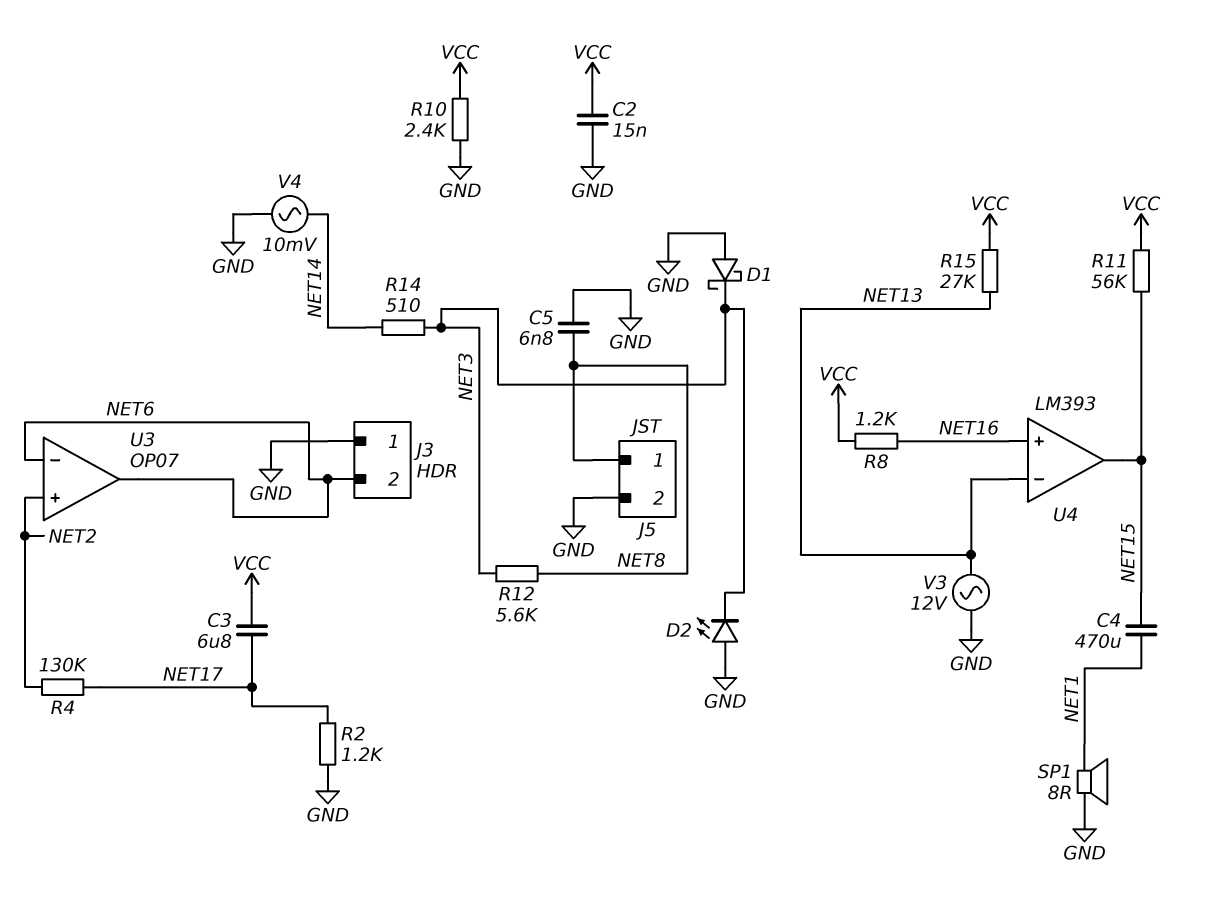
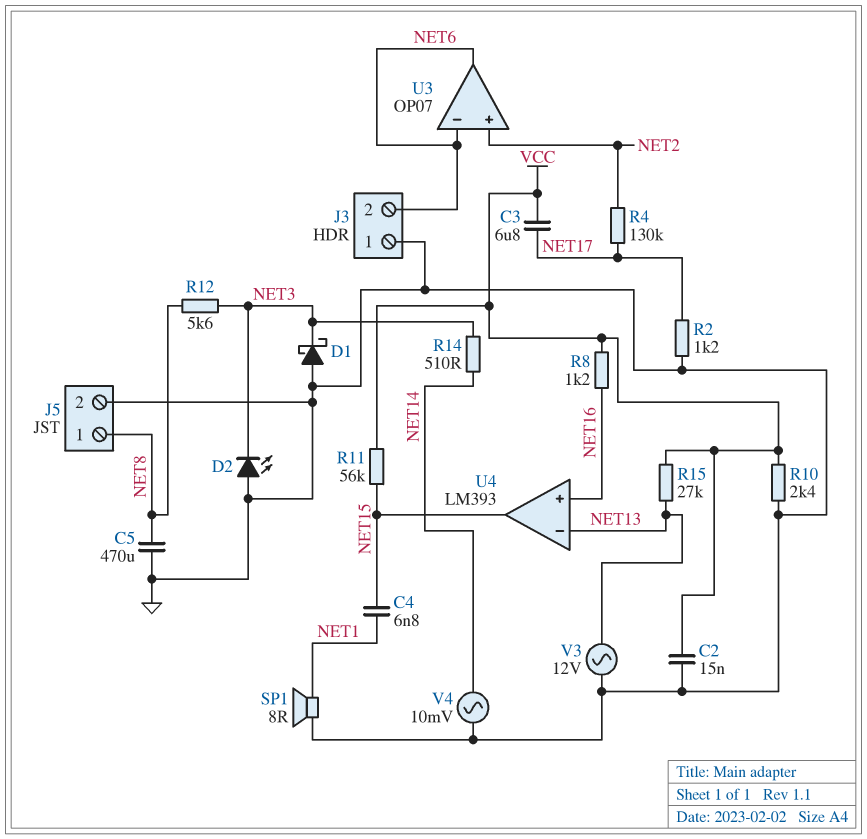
C4: 470uF (NET1, NET15) -> 6.8nF (NET1, NET15)
C5: 6.8nF (GND, NET8) -> 470uF (GND, NET8)

